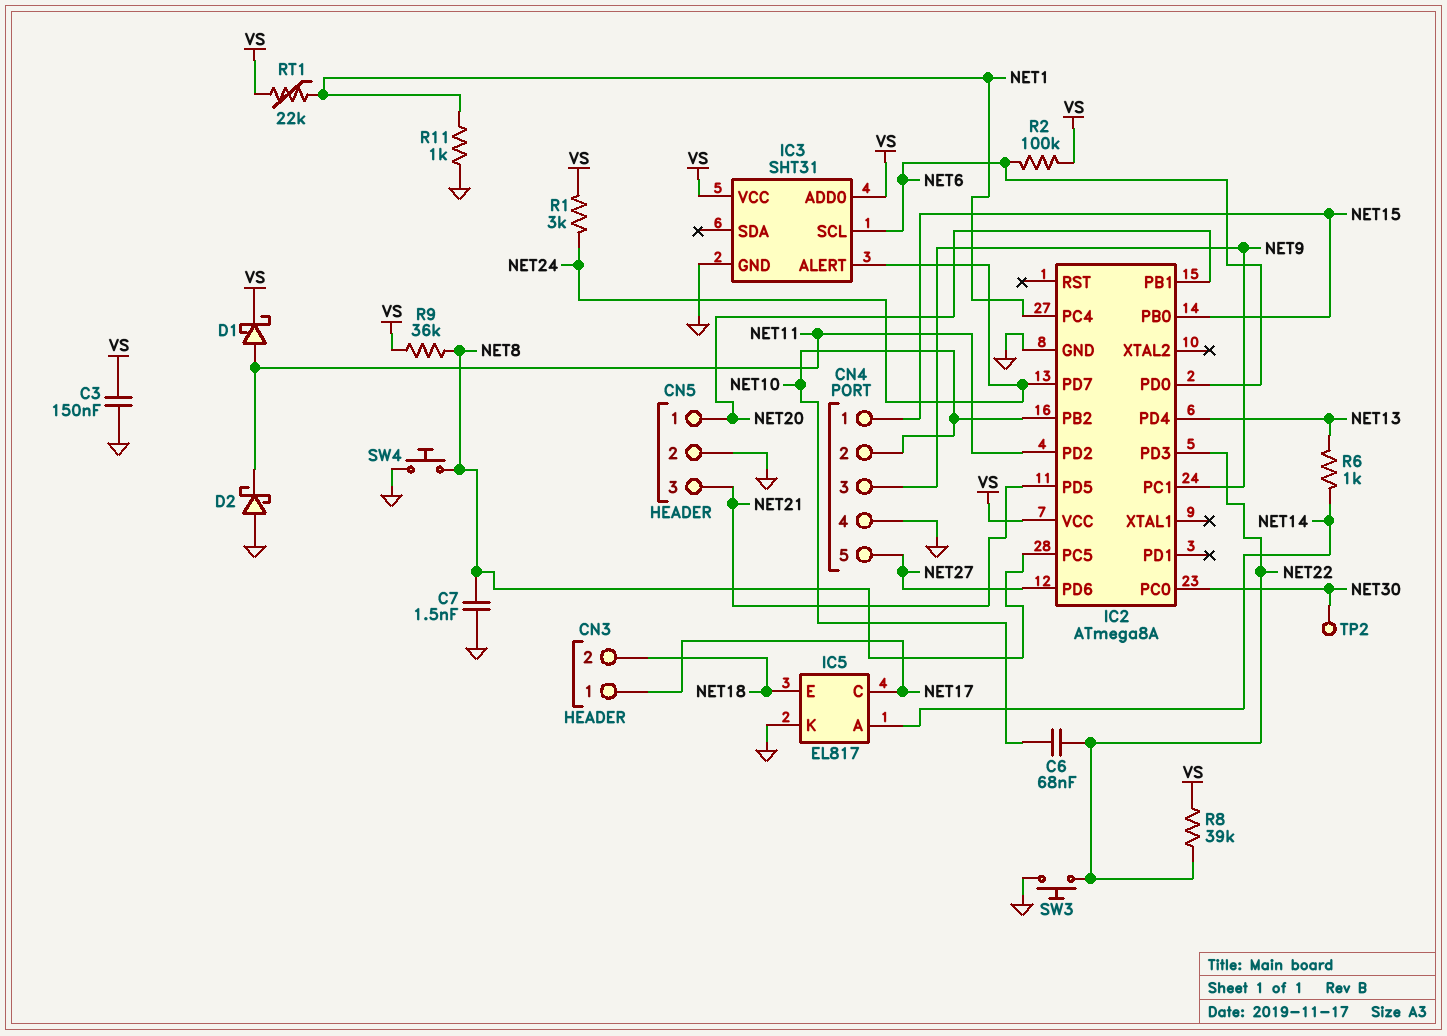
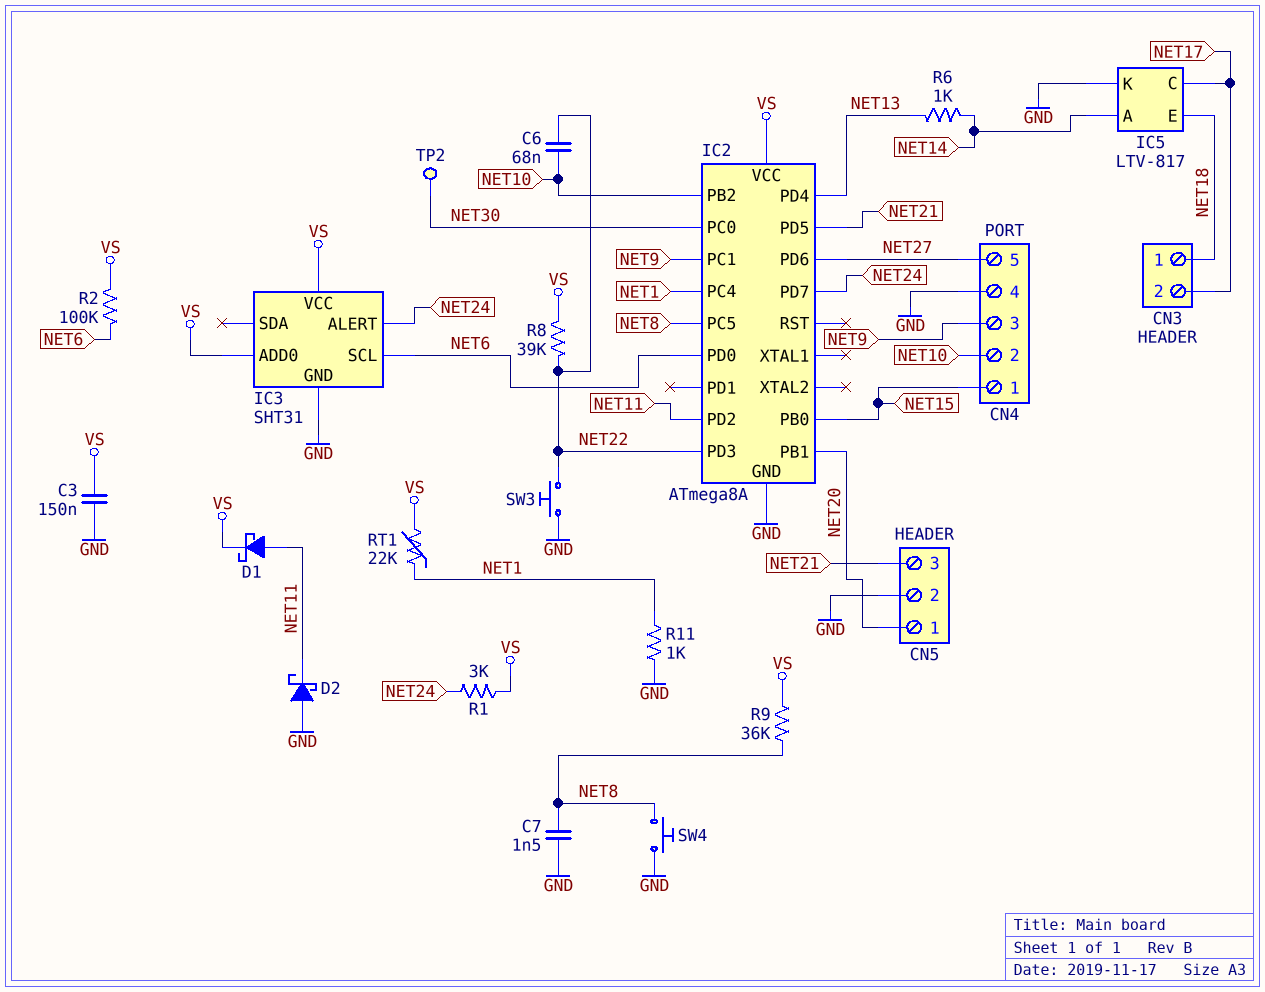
CN3 pin 1: NET17 -> NET18
CN3 pin 2: NET18 -> NET17
IC5: EL817 -> LTV-817

